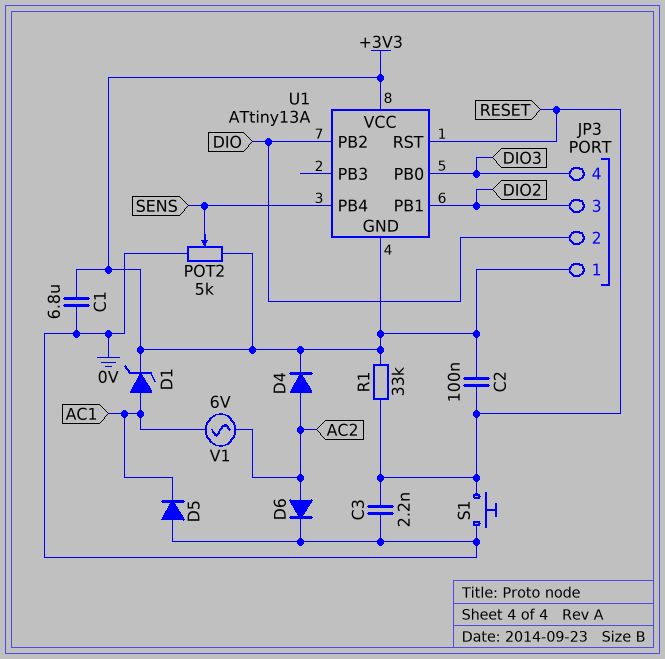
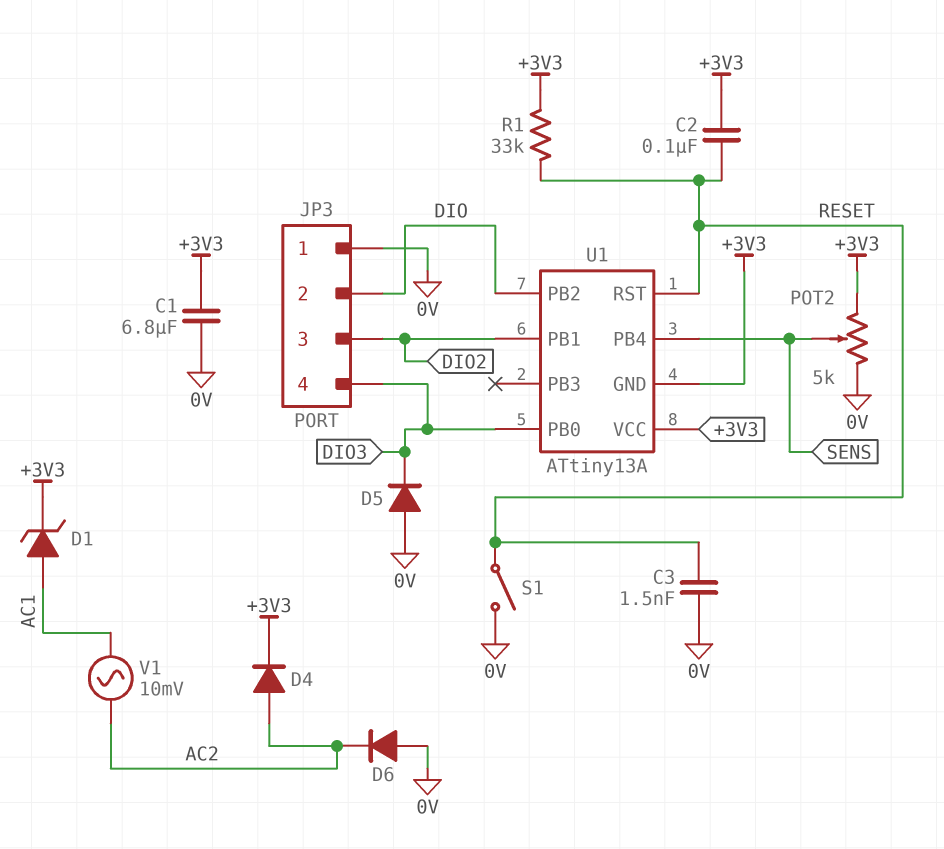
C3: 2.2nF (0V, RESET) -> 1.5nF (0V, RESET)
D5: diode (A 0V, K AC1) -> diode (A 0V, K DIO3)
D6: diode (A AC2, K 0V) -> diode (A 0V, K AC2)
JP3 pin 1: +3V3 -> 0V
S1: button (0V, RESET) -> switch (0V, RESET)
V1: AC 6V (AC1, AC2) -> AC 10mV (AC1, AC2)

